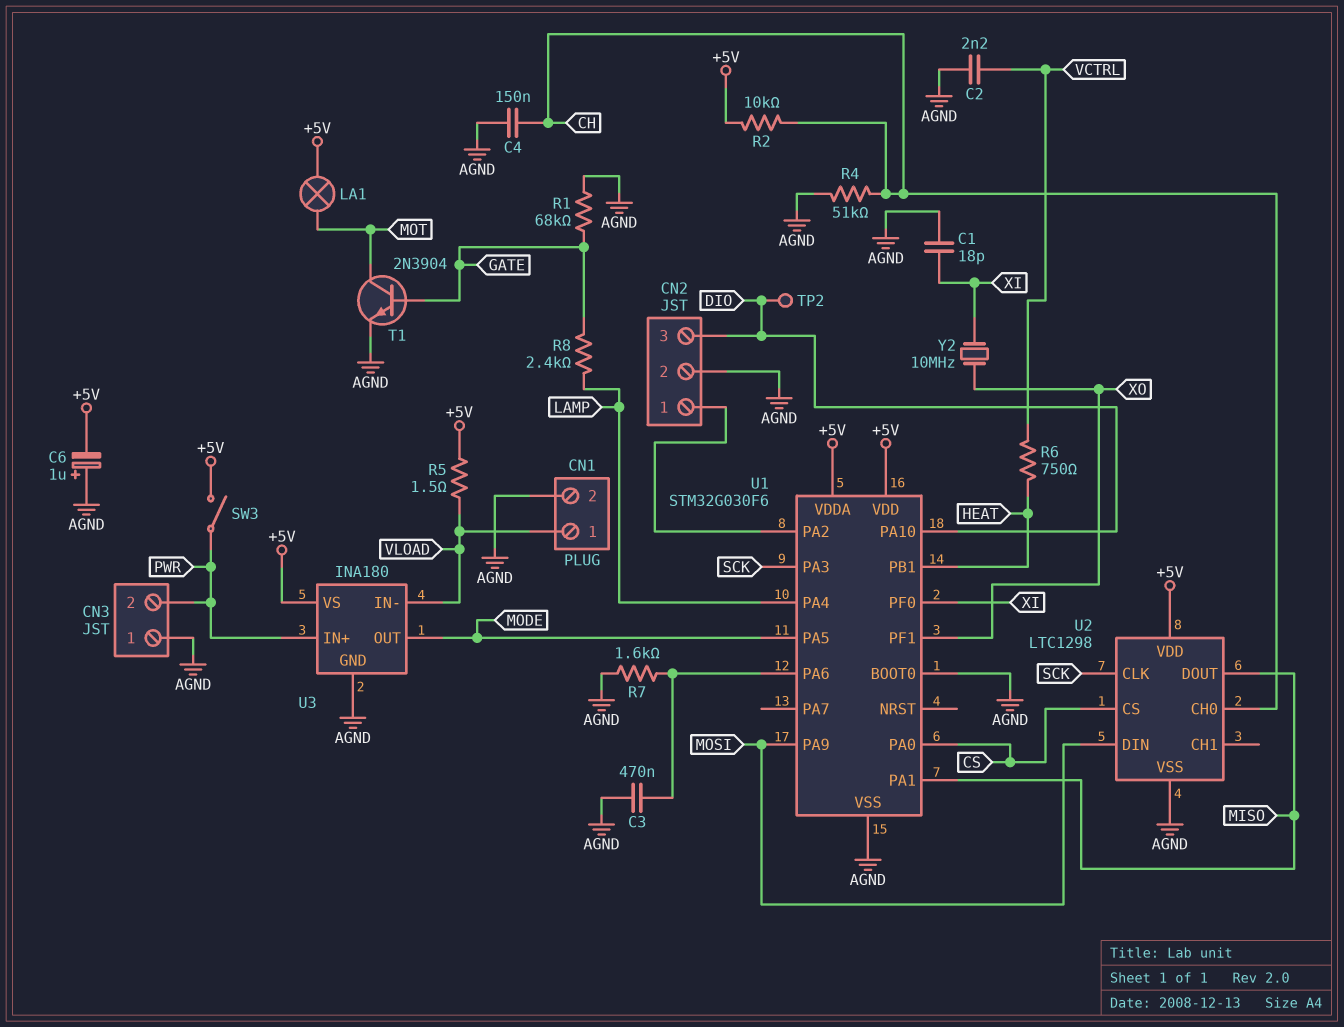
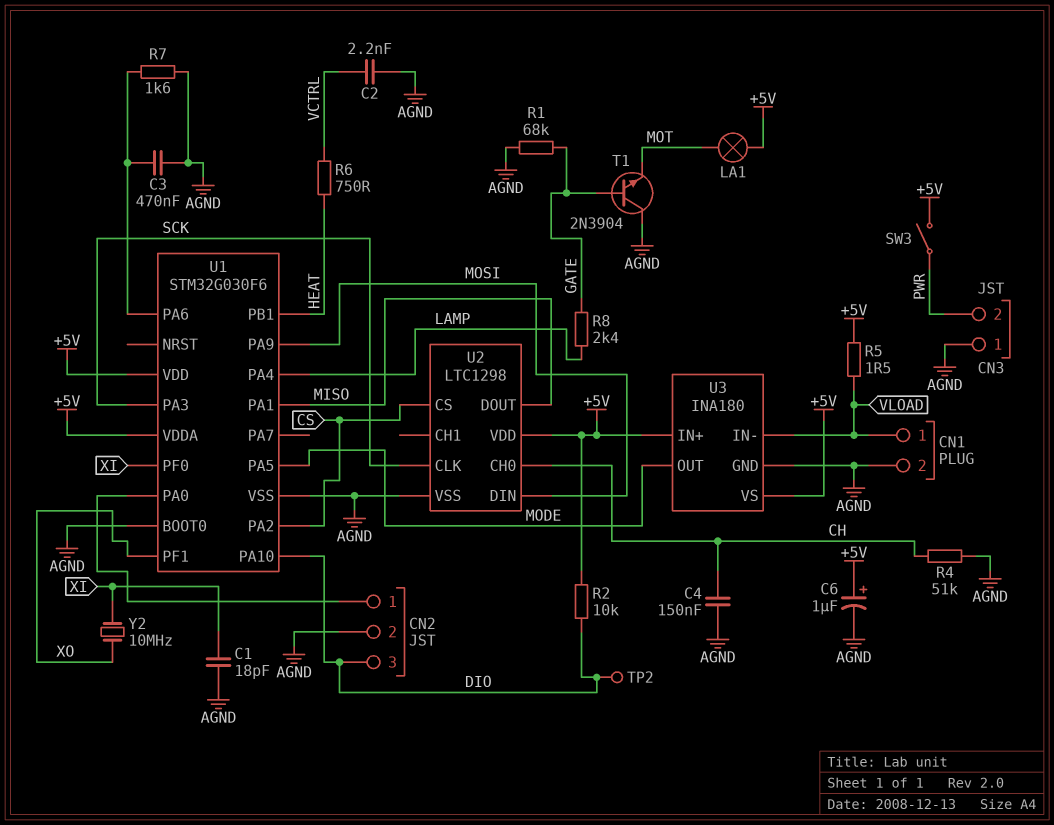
C6: 1uF (plus AGND, minus +5V) -> 1uF (plus +5V, minus AGND)
R2: 10k (+5V, CH) -> 10k (+5V, DIO)
T1: NPN 2N3904 (B GATE, C MOT, E AGND) -> NPN 2N3904 (B GATE, C AGND, E MOT)
U1 pin PA0: CS -> CN2/1
U1 pin PA2: CN2/1 -> CS
U3 pin IN+: PWR -> +5V

